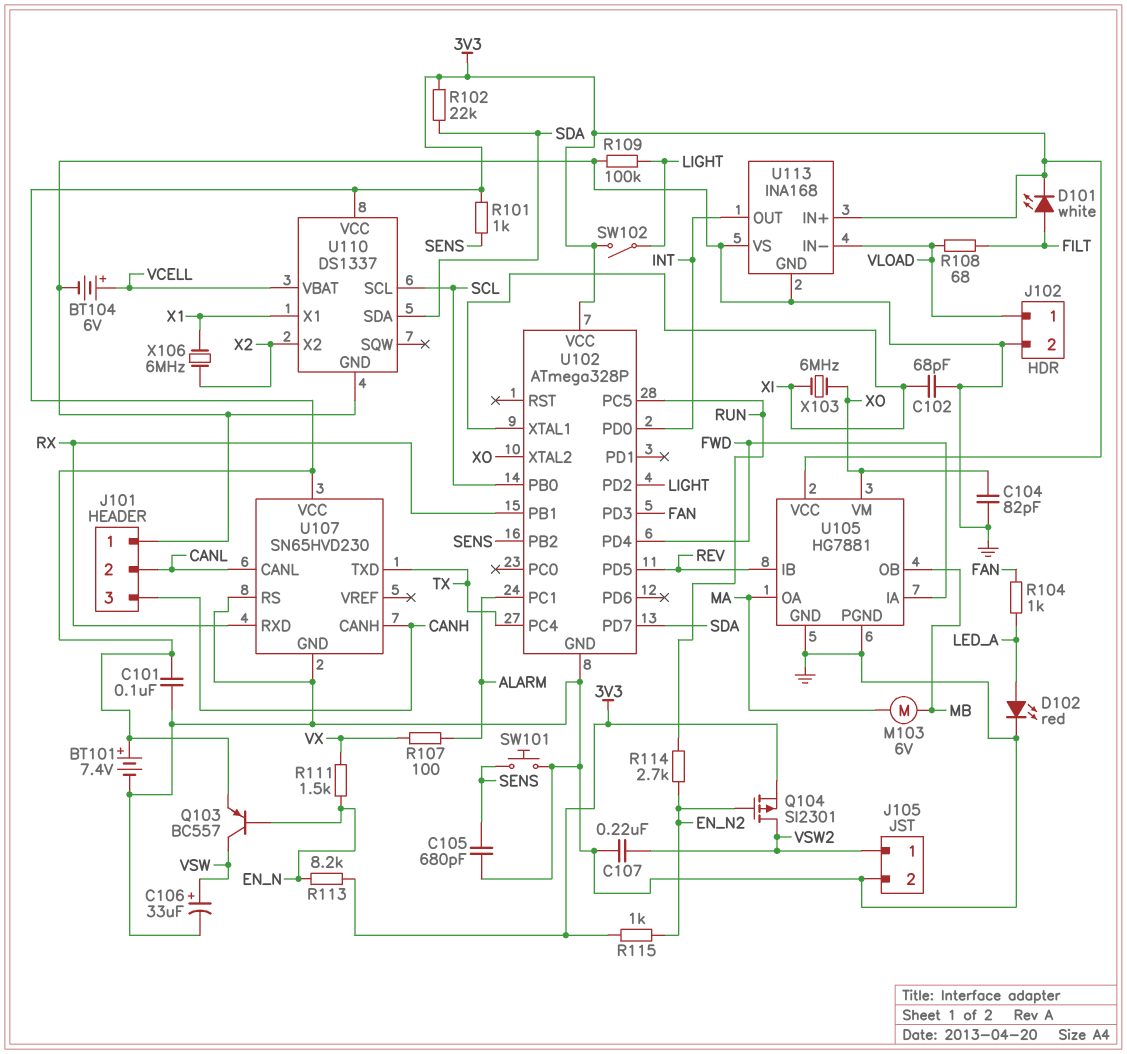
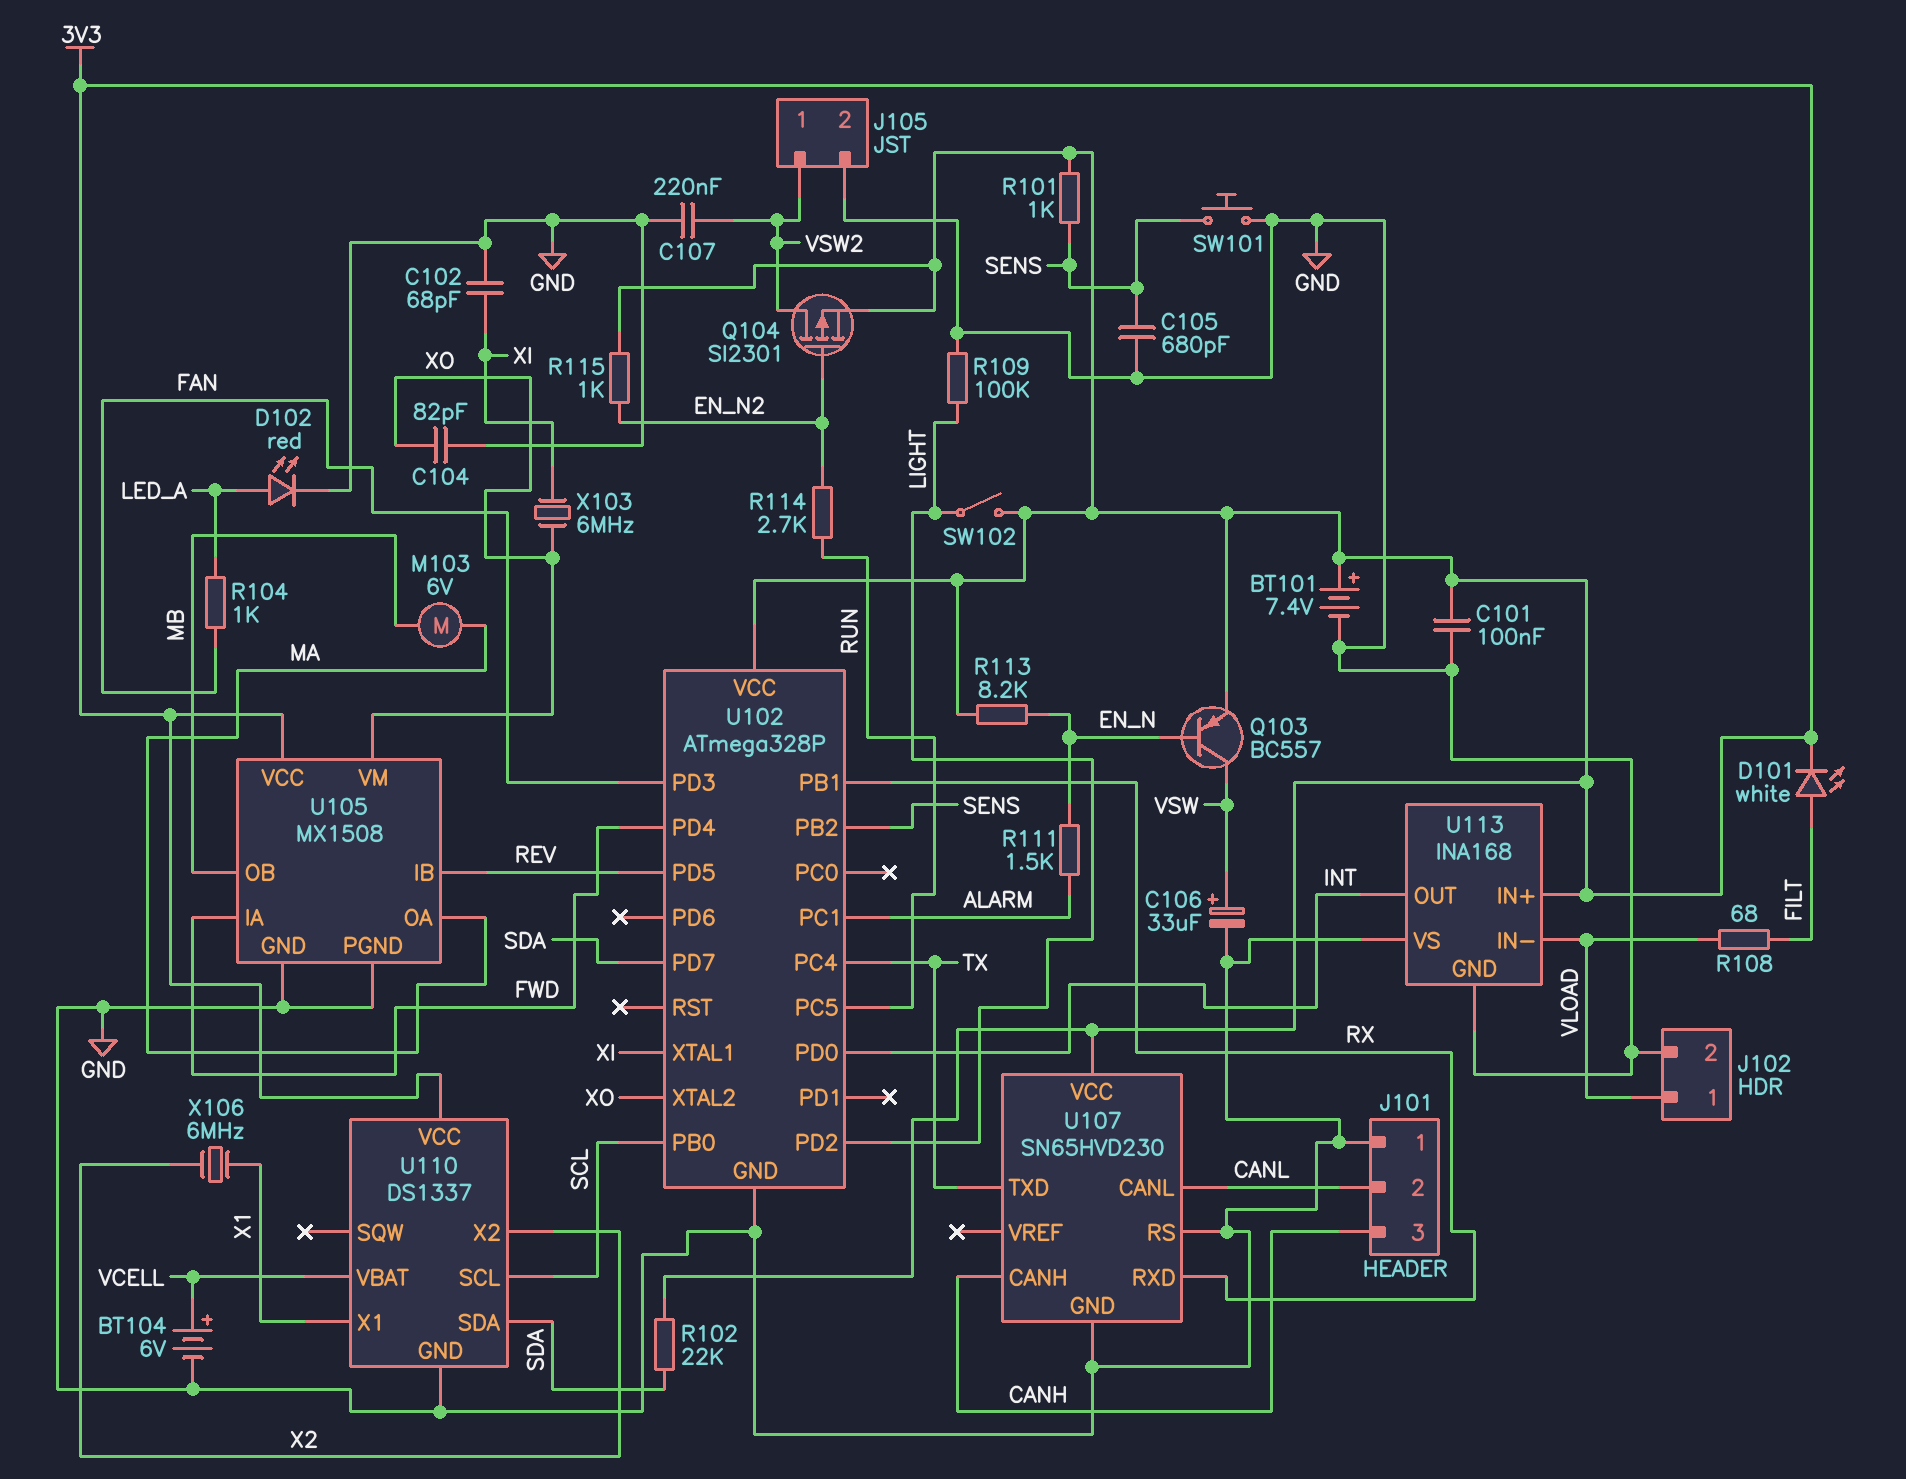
R107: 100 (ALARM, VX) -> none
R111: 1.5k (EN_N, VX) -> 1.5k (ALARM, EN_N)
U105: HG7881 -> MX1508

